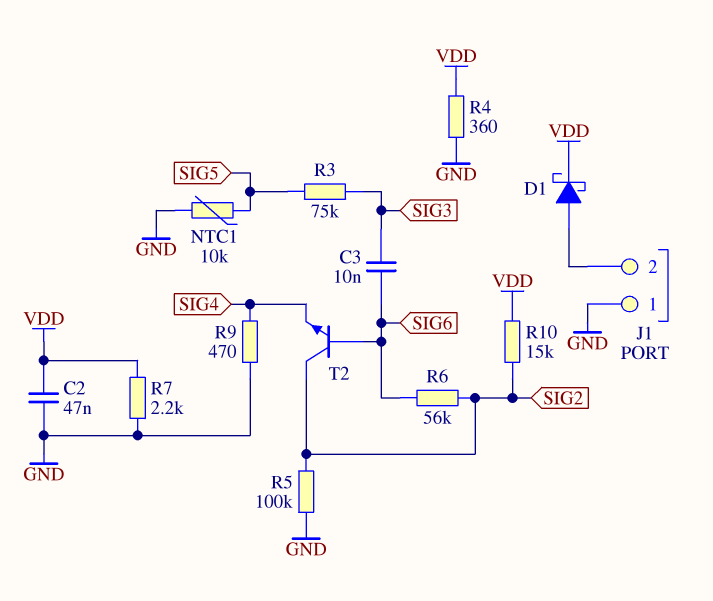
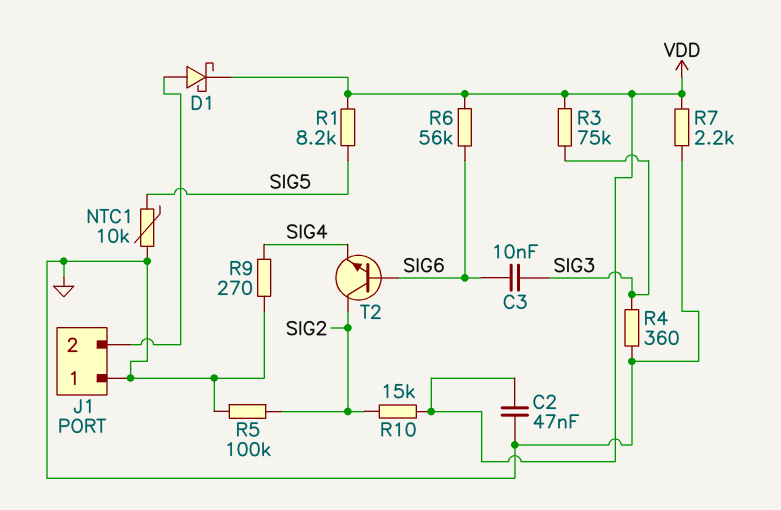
R1: none -> 8.2k (SIG5, VDD)
R3: 75k (SIG3, SIG5) -> 75k (SIG3, VDD)
R4: 360 (GND, VDD) -> 360 (GND, SIG3)
R6: 56k (SIG2, SIG6) -> 56k (SIG6, VDD)
R9: 470 (GND, SIG4) -> 270 (GND, SIG4)

